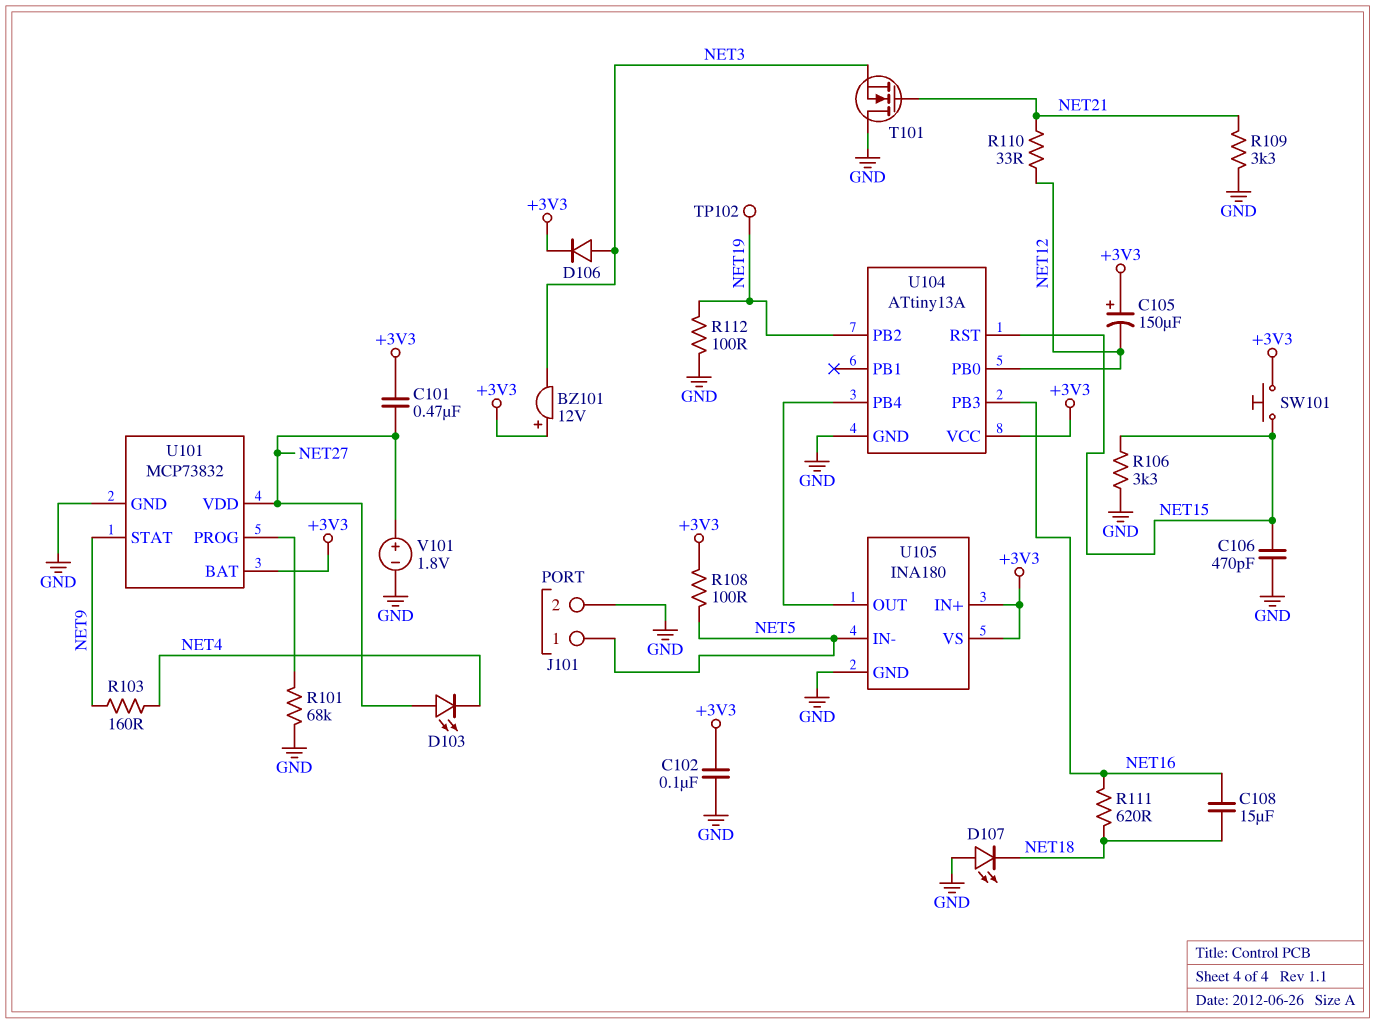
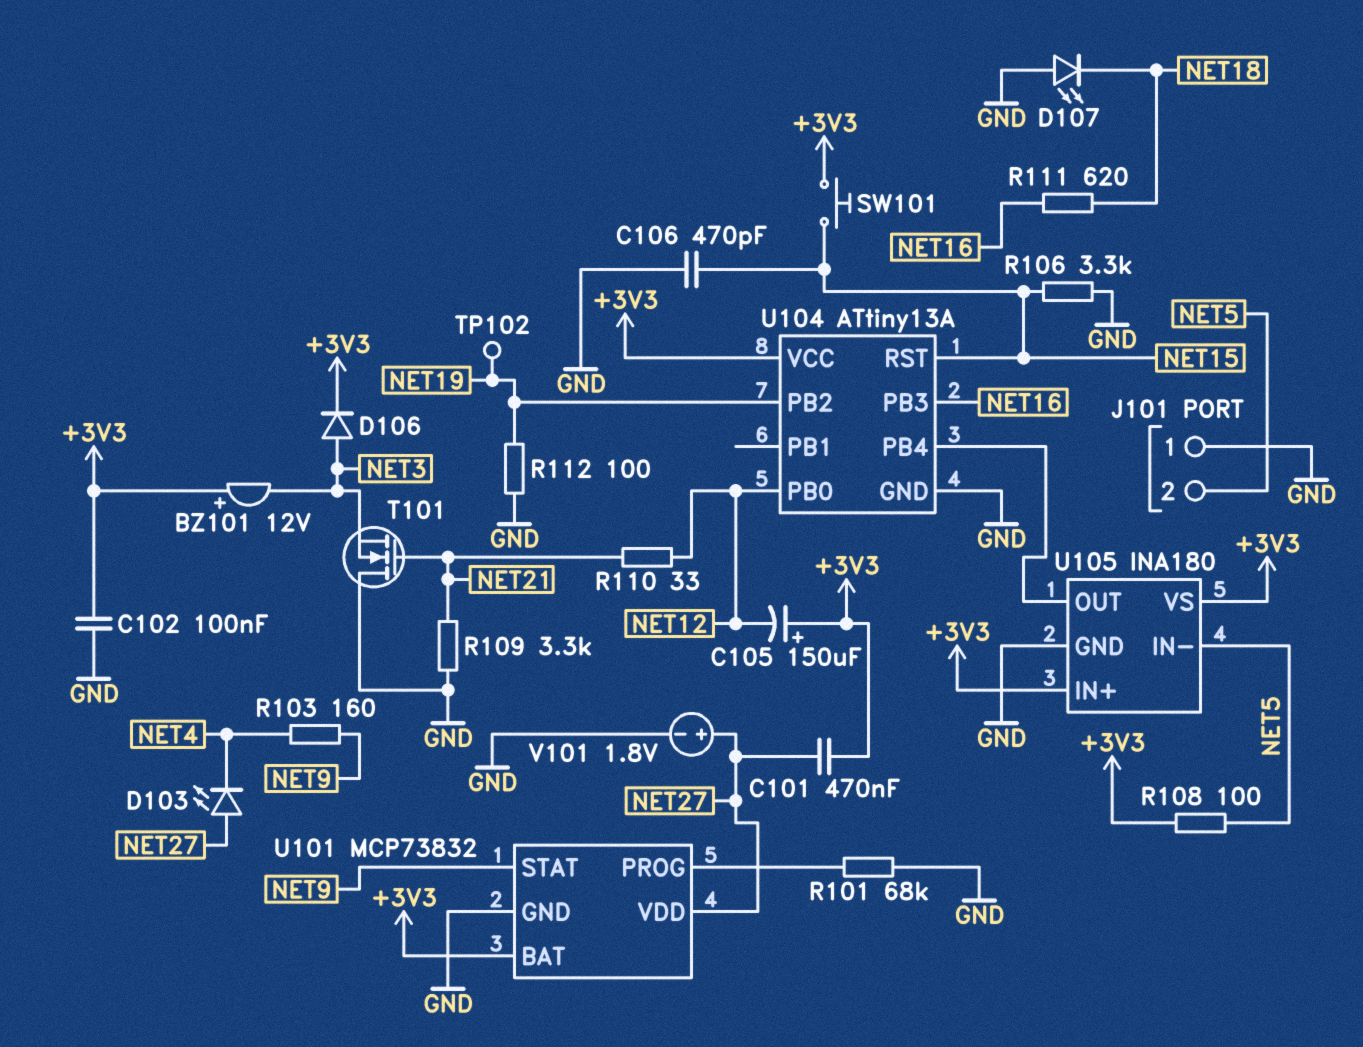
C108: 15uF (NET16, NET18) -> none
J101 pin 1: NET5 -> GND
J101 pin 2: GND -> NET5

